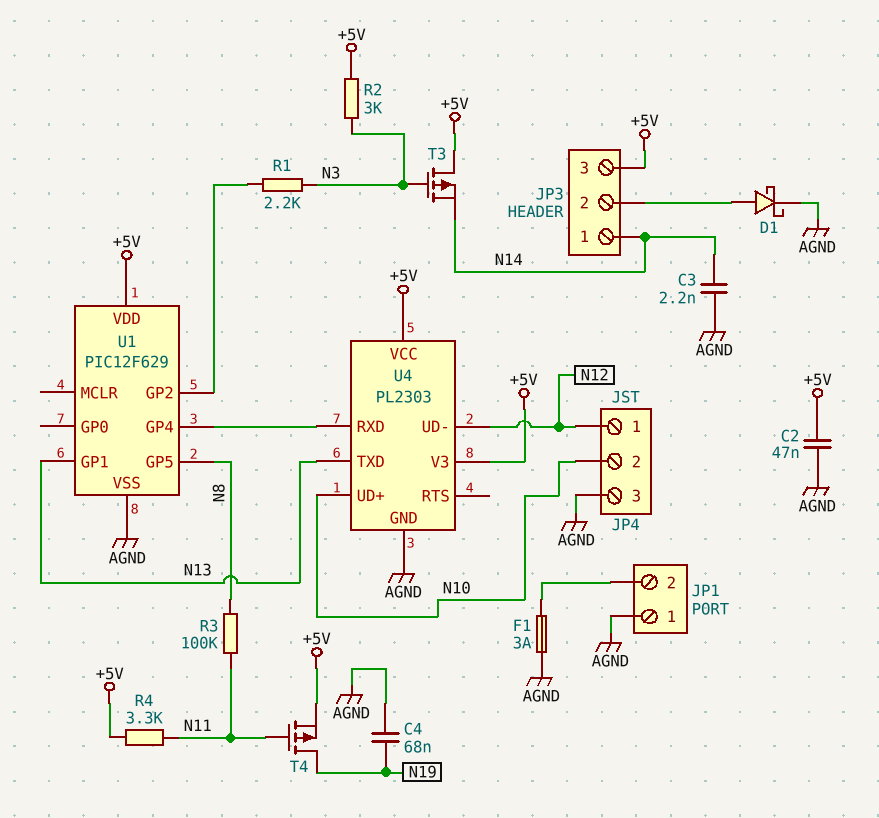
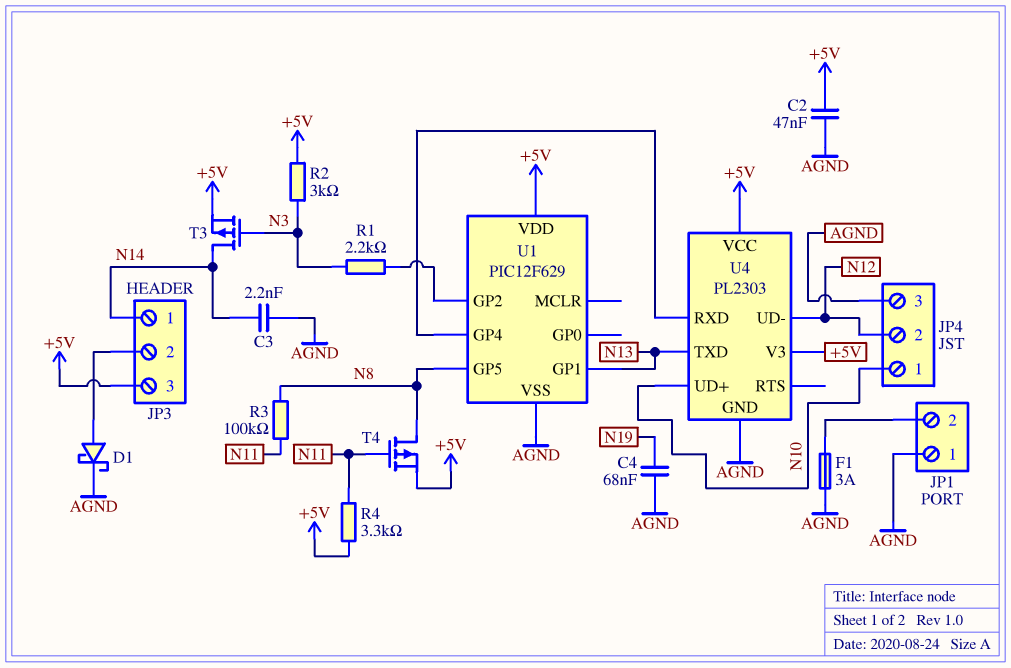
JP4 pin 1: N12 -> N10
JP4 pin 2: N10 -> N12
T3: PMOS (G N3, D +5V, S N14) -> PMOS (G N3, D N14, S +5V)
T4: PMOS (G N11, D N19, S +5V) -> PMOS (G N11, D N8, S +5V)

